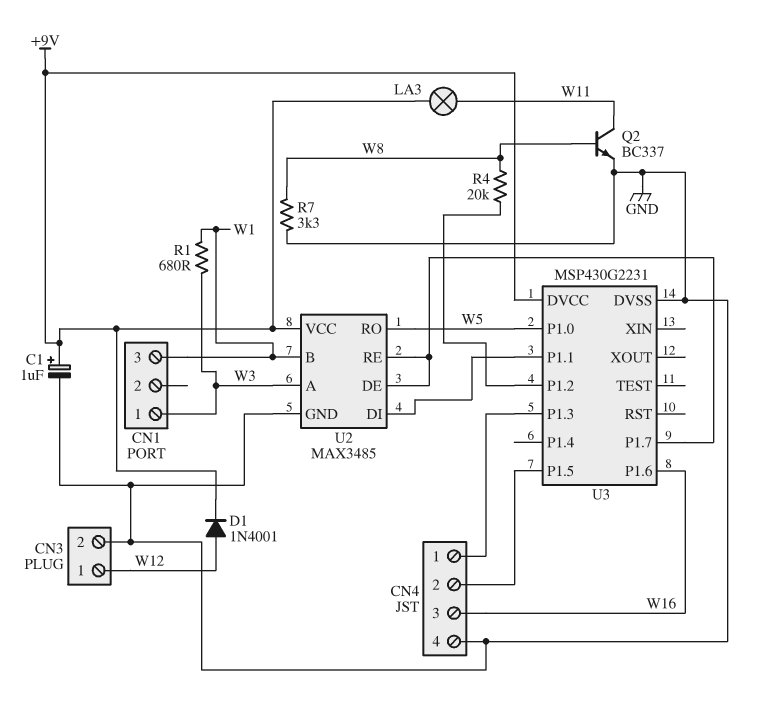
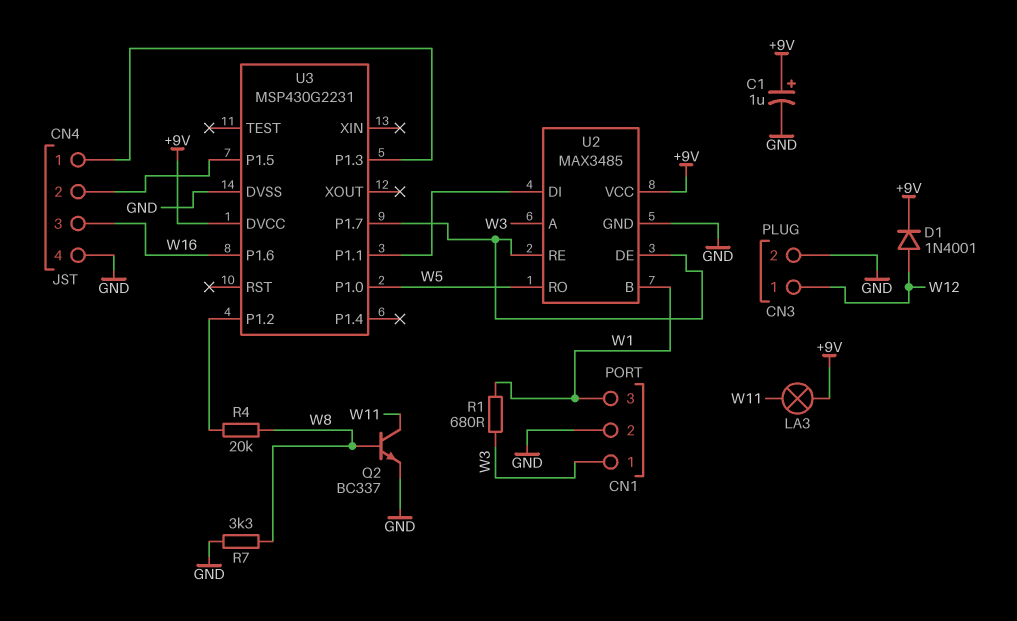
CN1 pin 2: none -> GND

